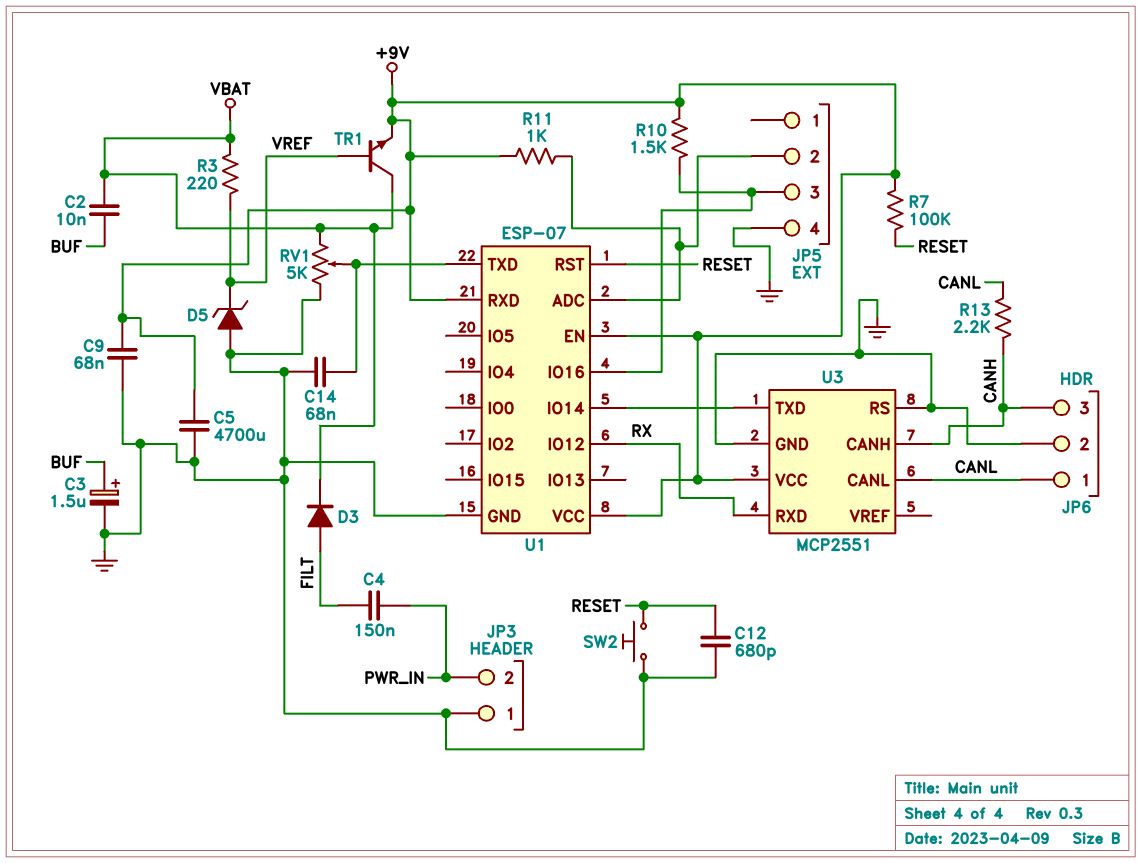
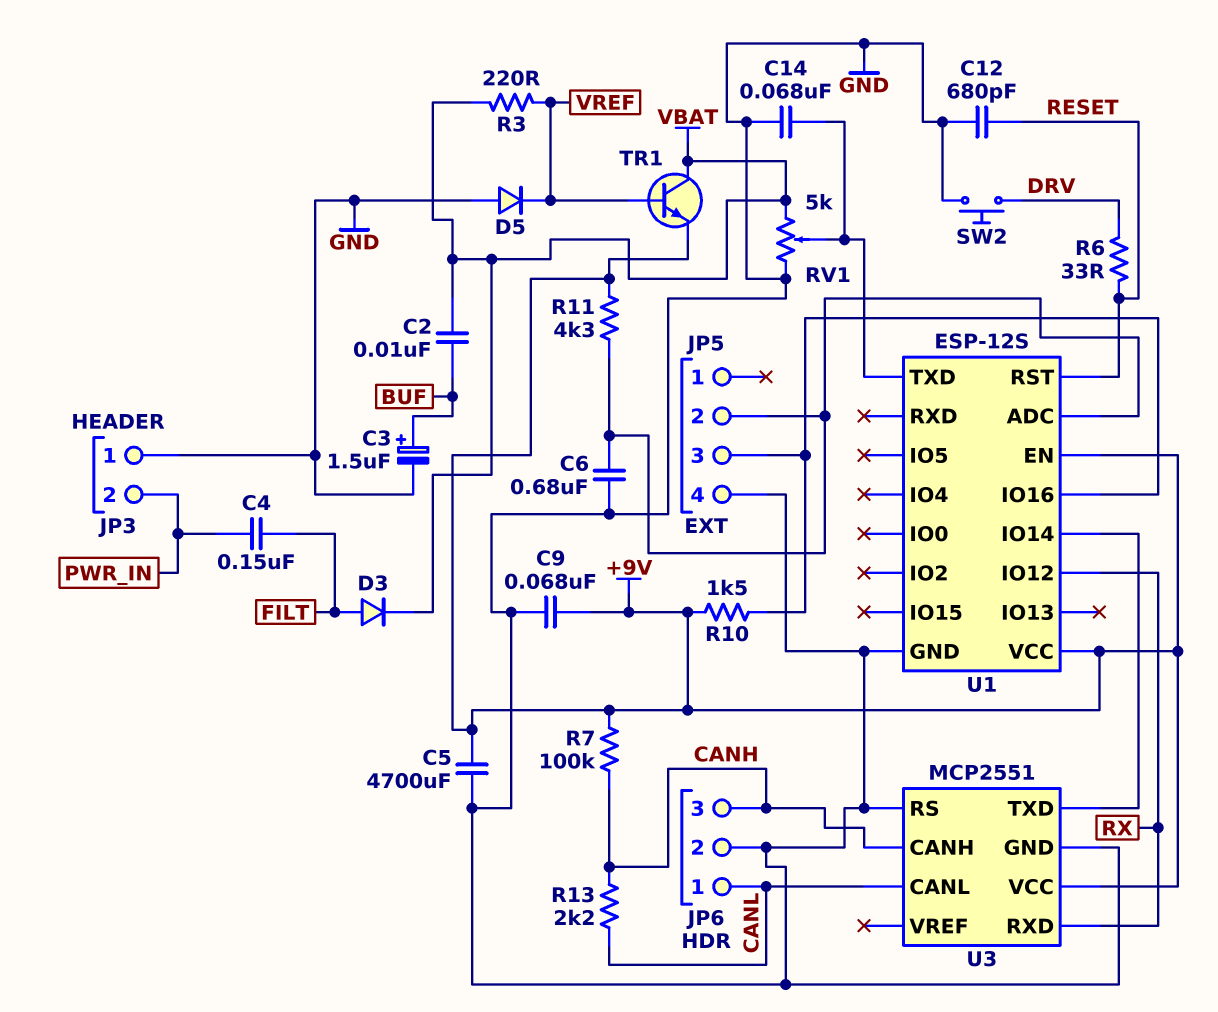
C6: none -> 680nF (GND, JP5/2)
D5: zener (A GND, K VREF) -> diode (A GND, K VREF)
R6: none -> 33 (DRV, RESET)
R7: 100k (+9V, RESET) -> 100k (+9V, CANH)
R11: 1k (+9V, JP5/2) -> 4.3k (+9V, JP5/2)
SW2: button (GND, RESET) -> button (DRV, GND)
U1: ESP-07 -> ESP-12S
U1 pin RXD: +9V -> none

